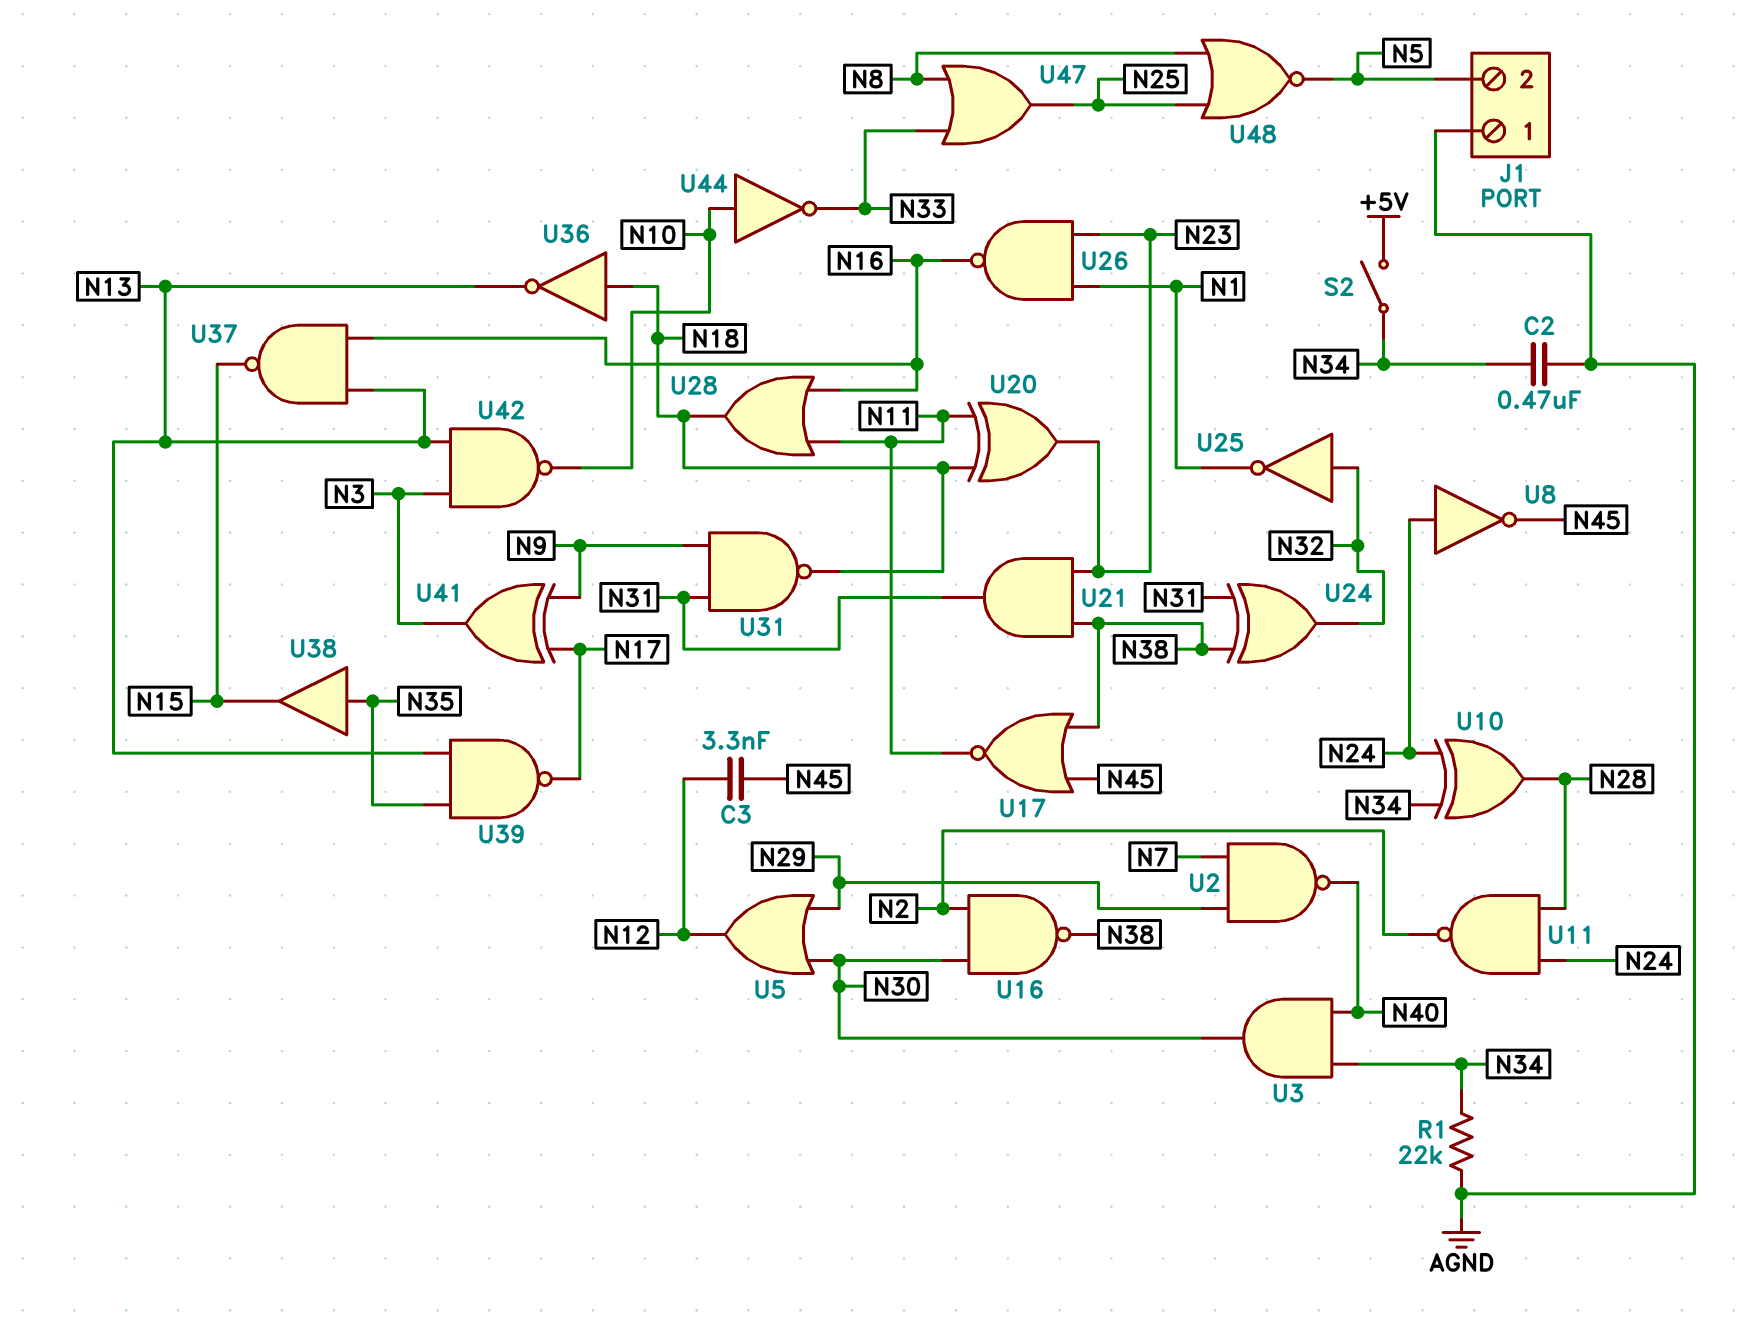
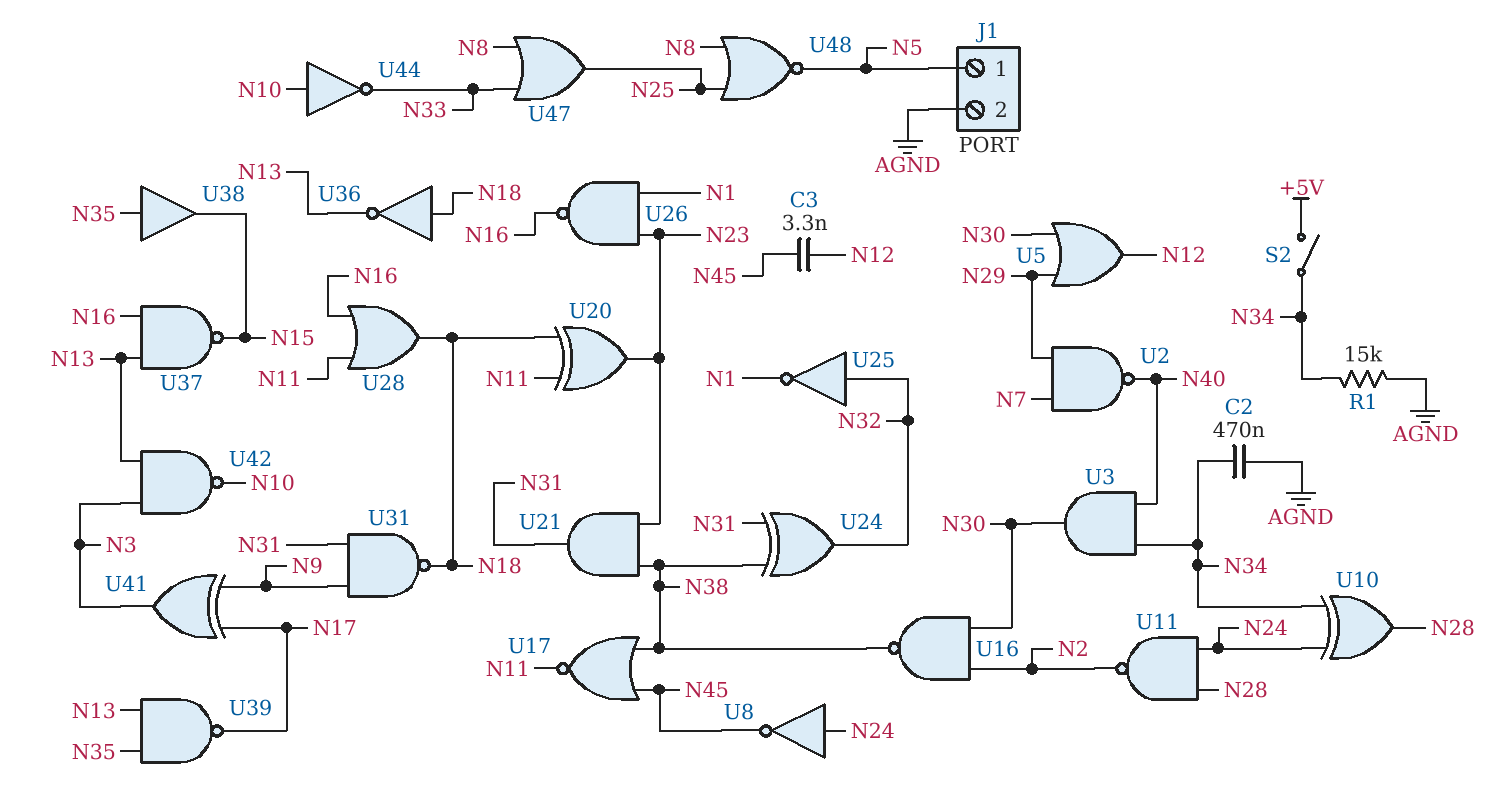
J1 pin 1: AGND -> N5
J1 pin 2: N5 -> AGND
R1: 22k (AGND, N34) -> 15k (AGND, N34)

